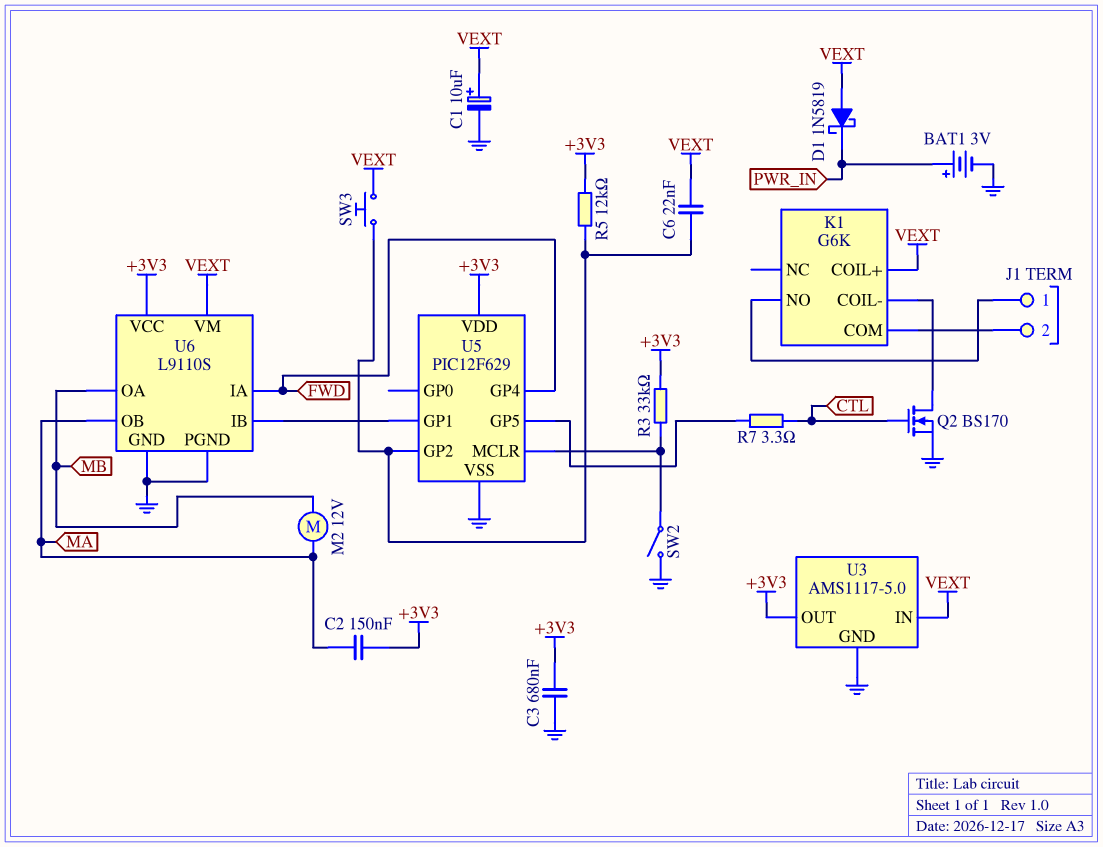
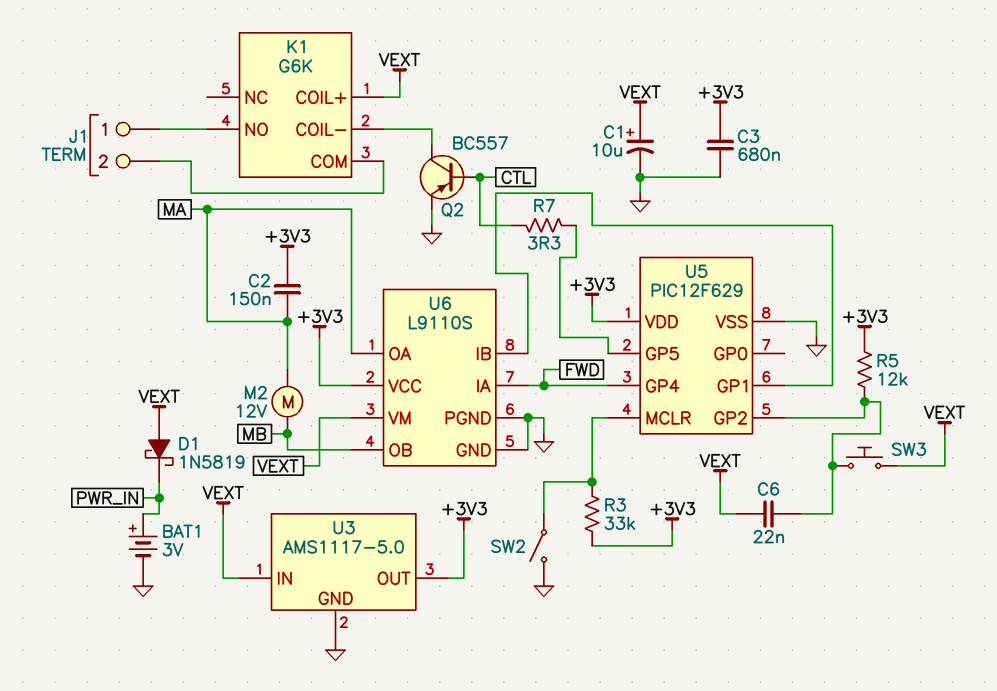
Q2: NMOS BS170 (G CTL, D K1/COIL-, S GND) -> PNP BC557 (B CTL, C K1/COIL-, E GND)
U6 pin OA: MB -> MA
U6 pin OB: MA -> MB

